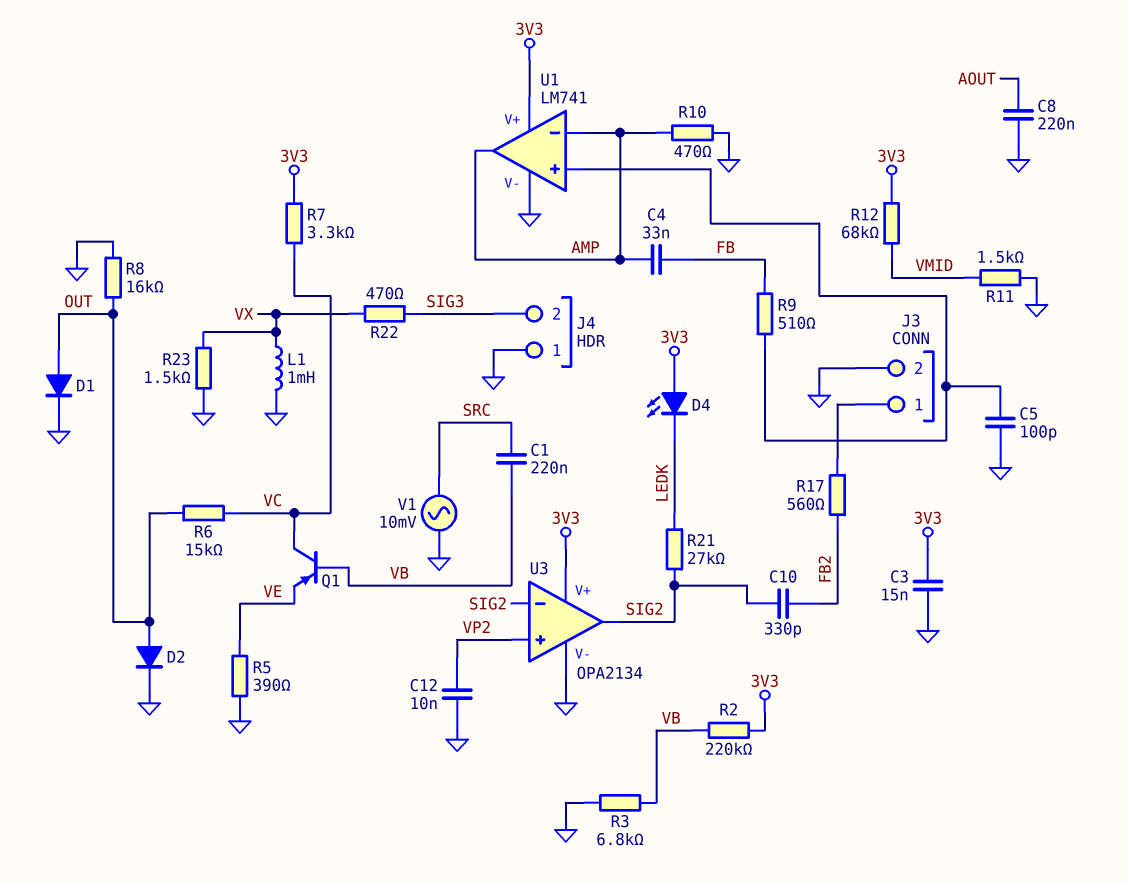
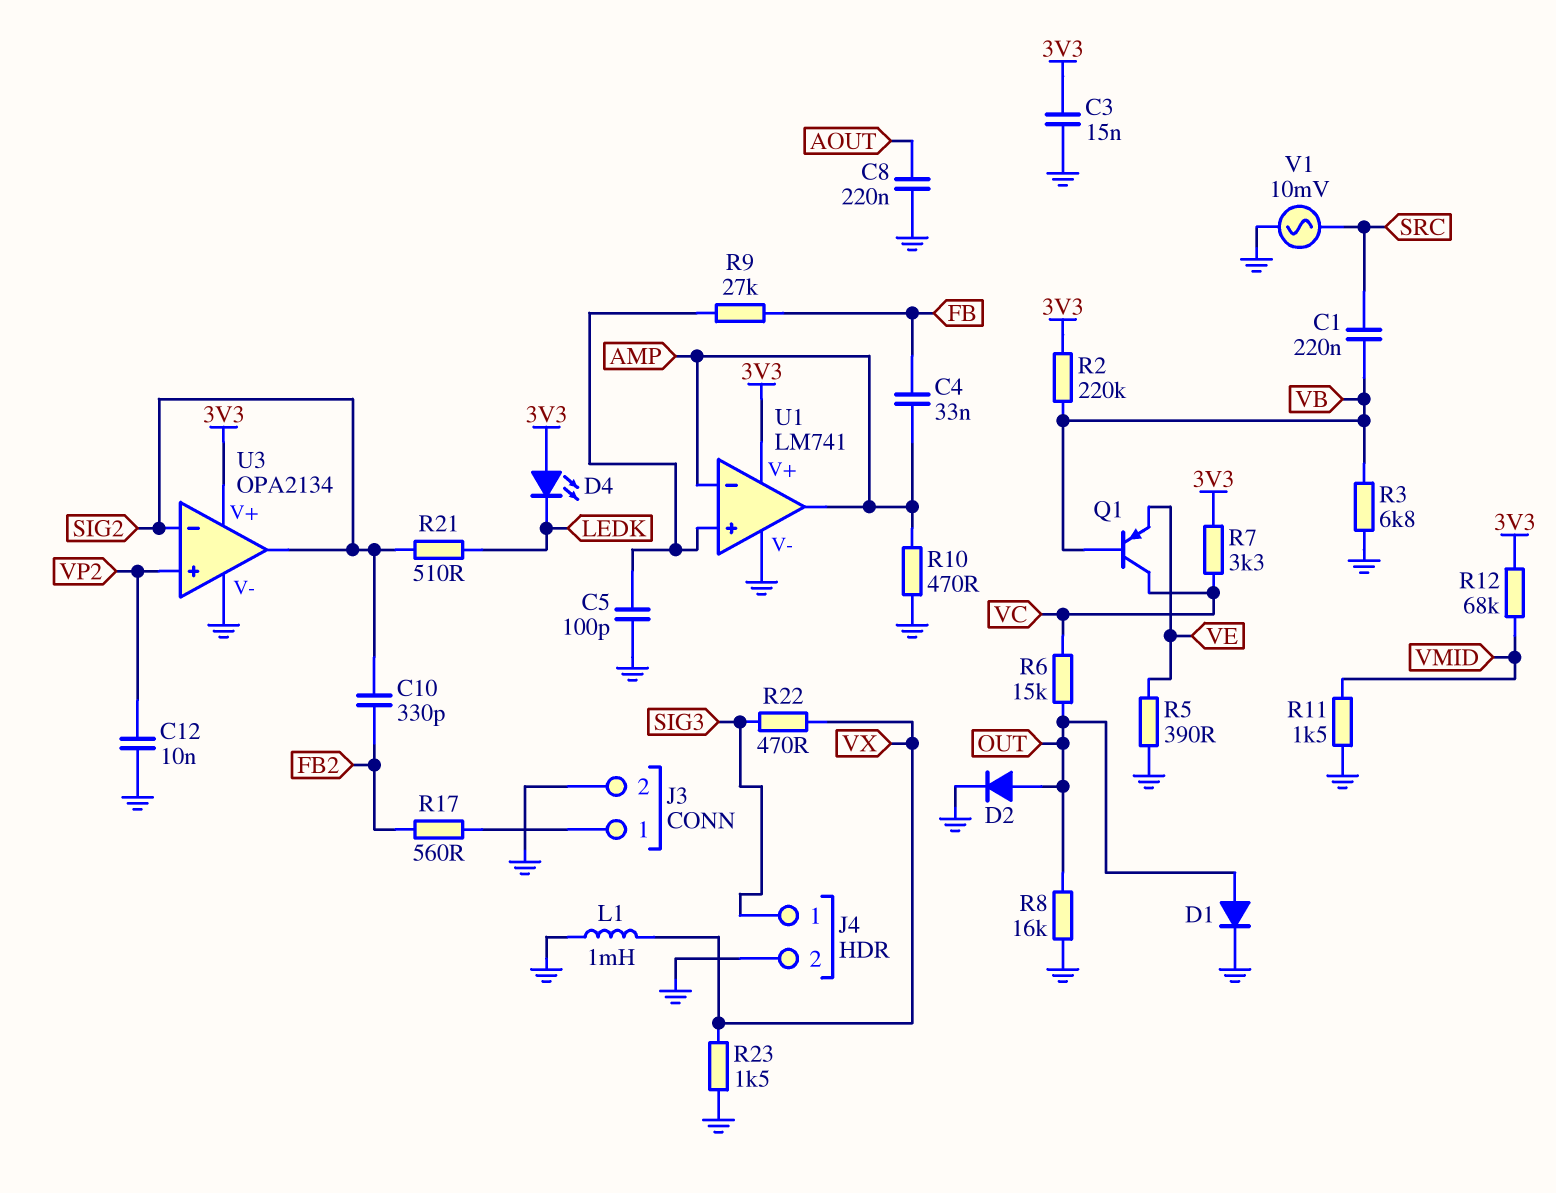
J4 pin 1: GND -> SIG3
J4 pin 2: SIG3 -> GND
R9: 510 (FB, U1/in+) -> 27k (FB, U1/in+)
R21: 27k (LEDK, SIG2) -> 510 (LEDK, SIG2)

